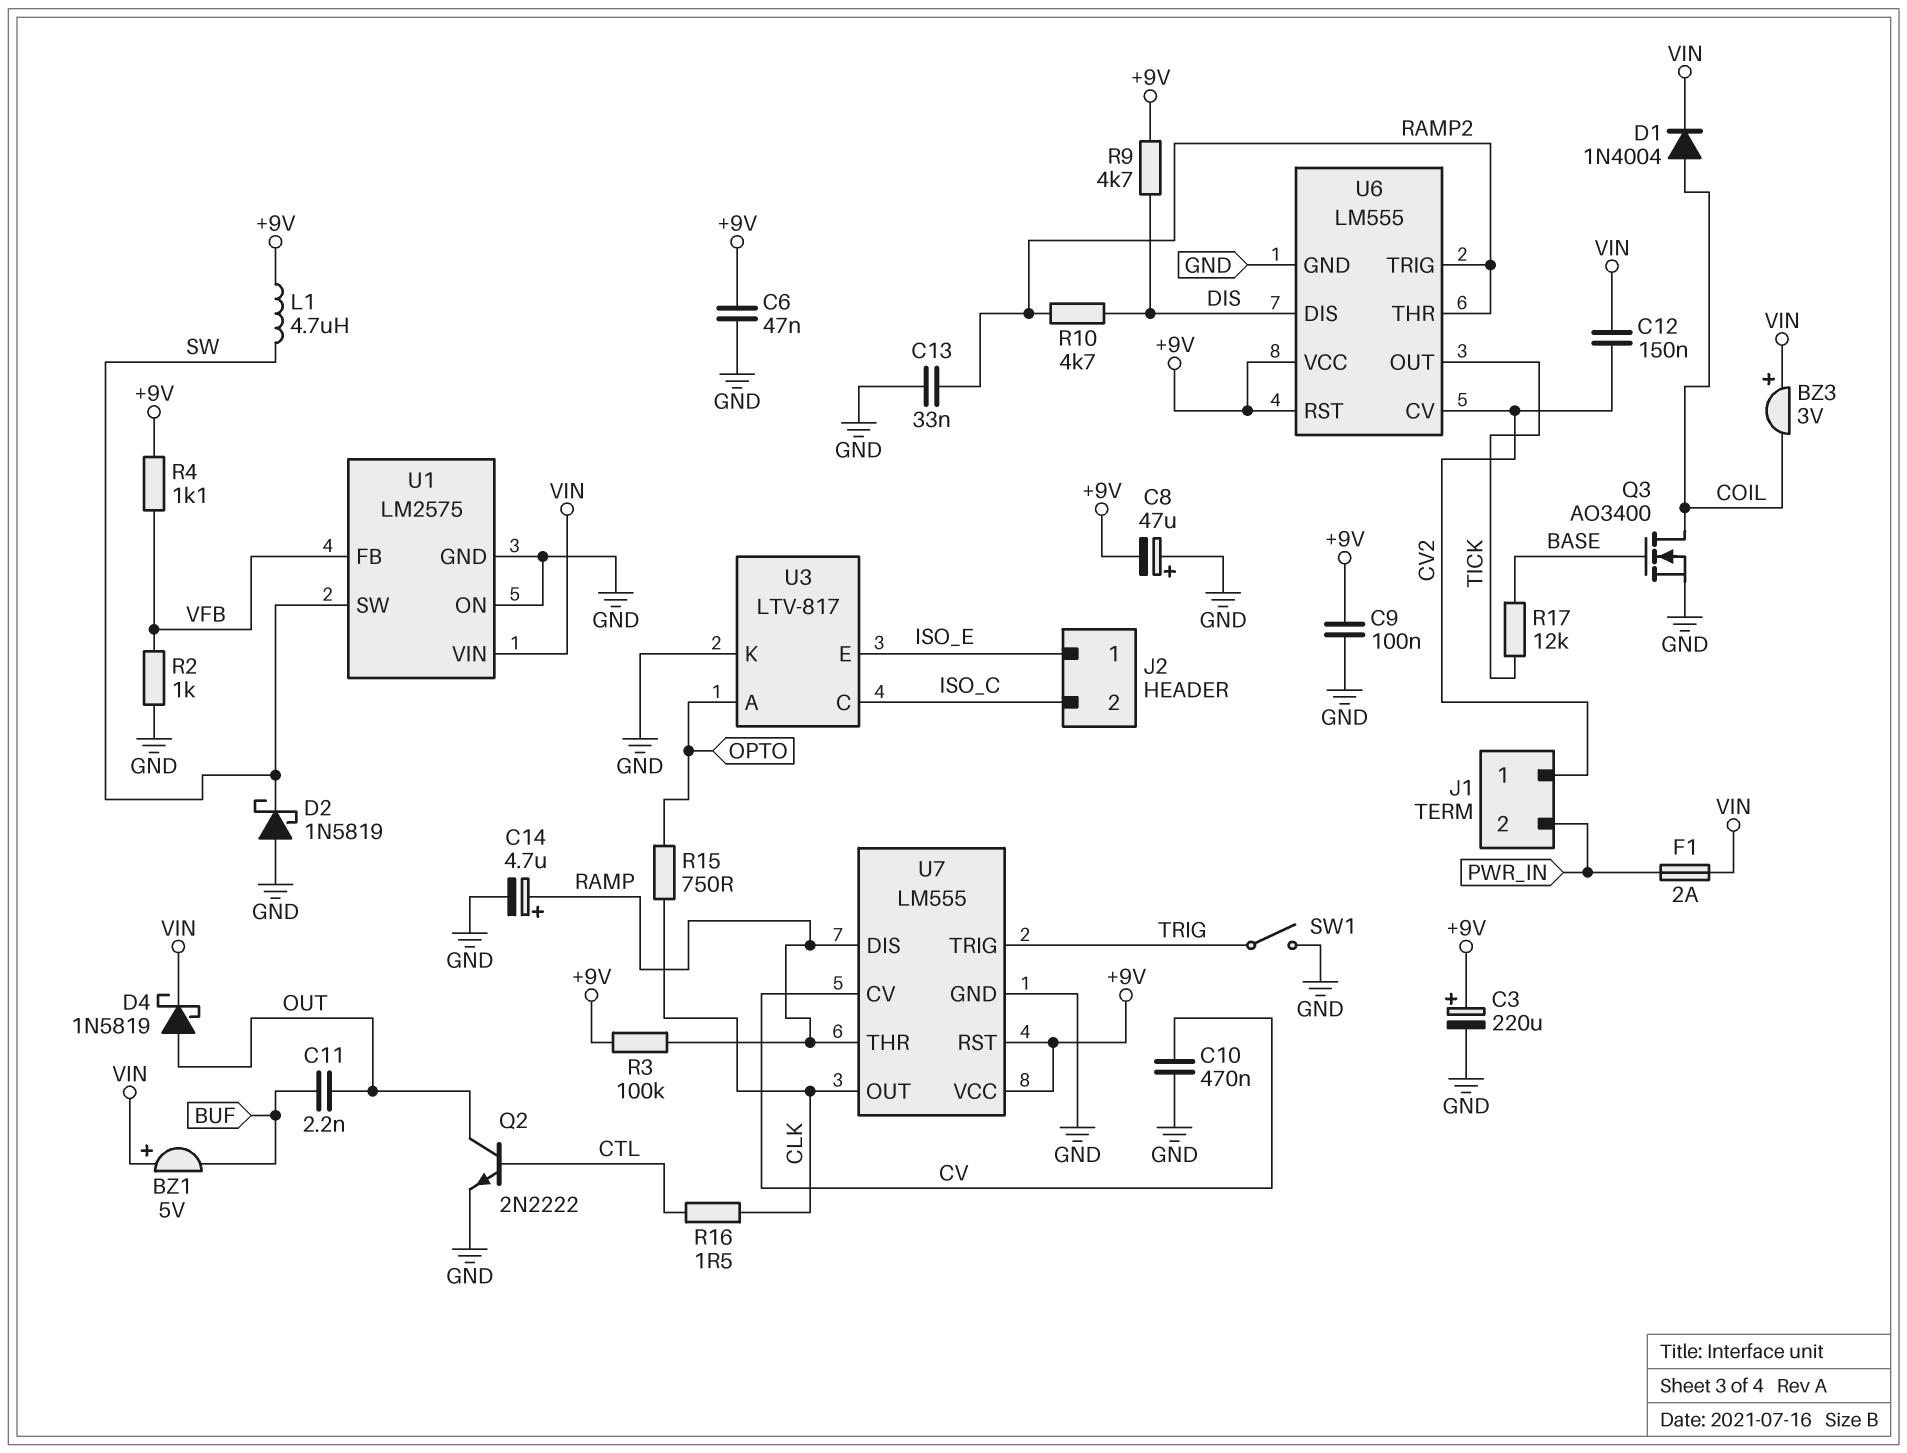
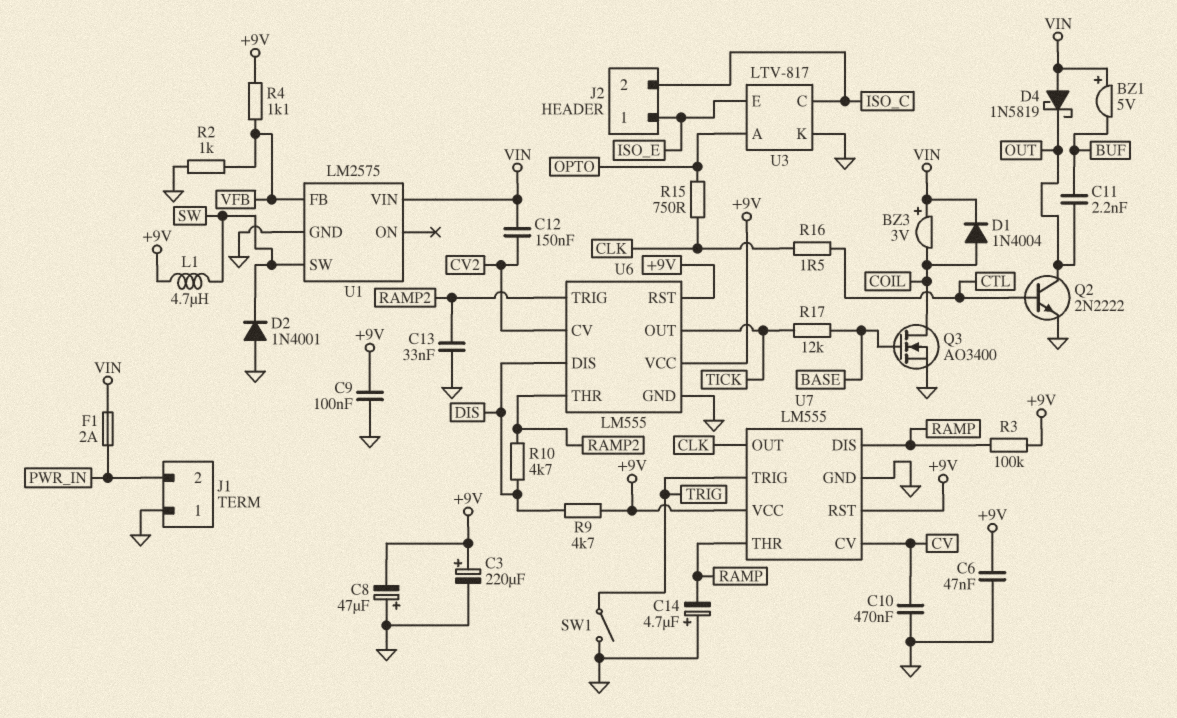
C14: 4.7uF (plus RAMP, minus GND) -> 4.7uF (plus GND, minus RAMP)
D2: schottky 1N5819 (A GND, K SW) -> diode 1N4001 (A GND, K SW)
D4: schottky 1N5819 (A OUT, K VIN) -> schottky 1N5819 (A VIN, K OUT)
J1 pin 1: CV2 -> GND
U1 pin ON: GND -> none

